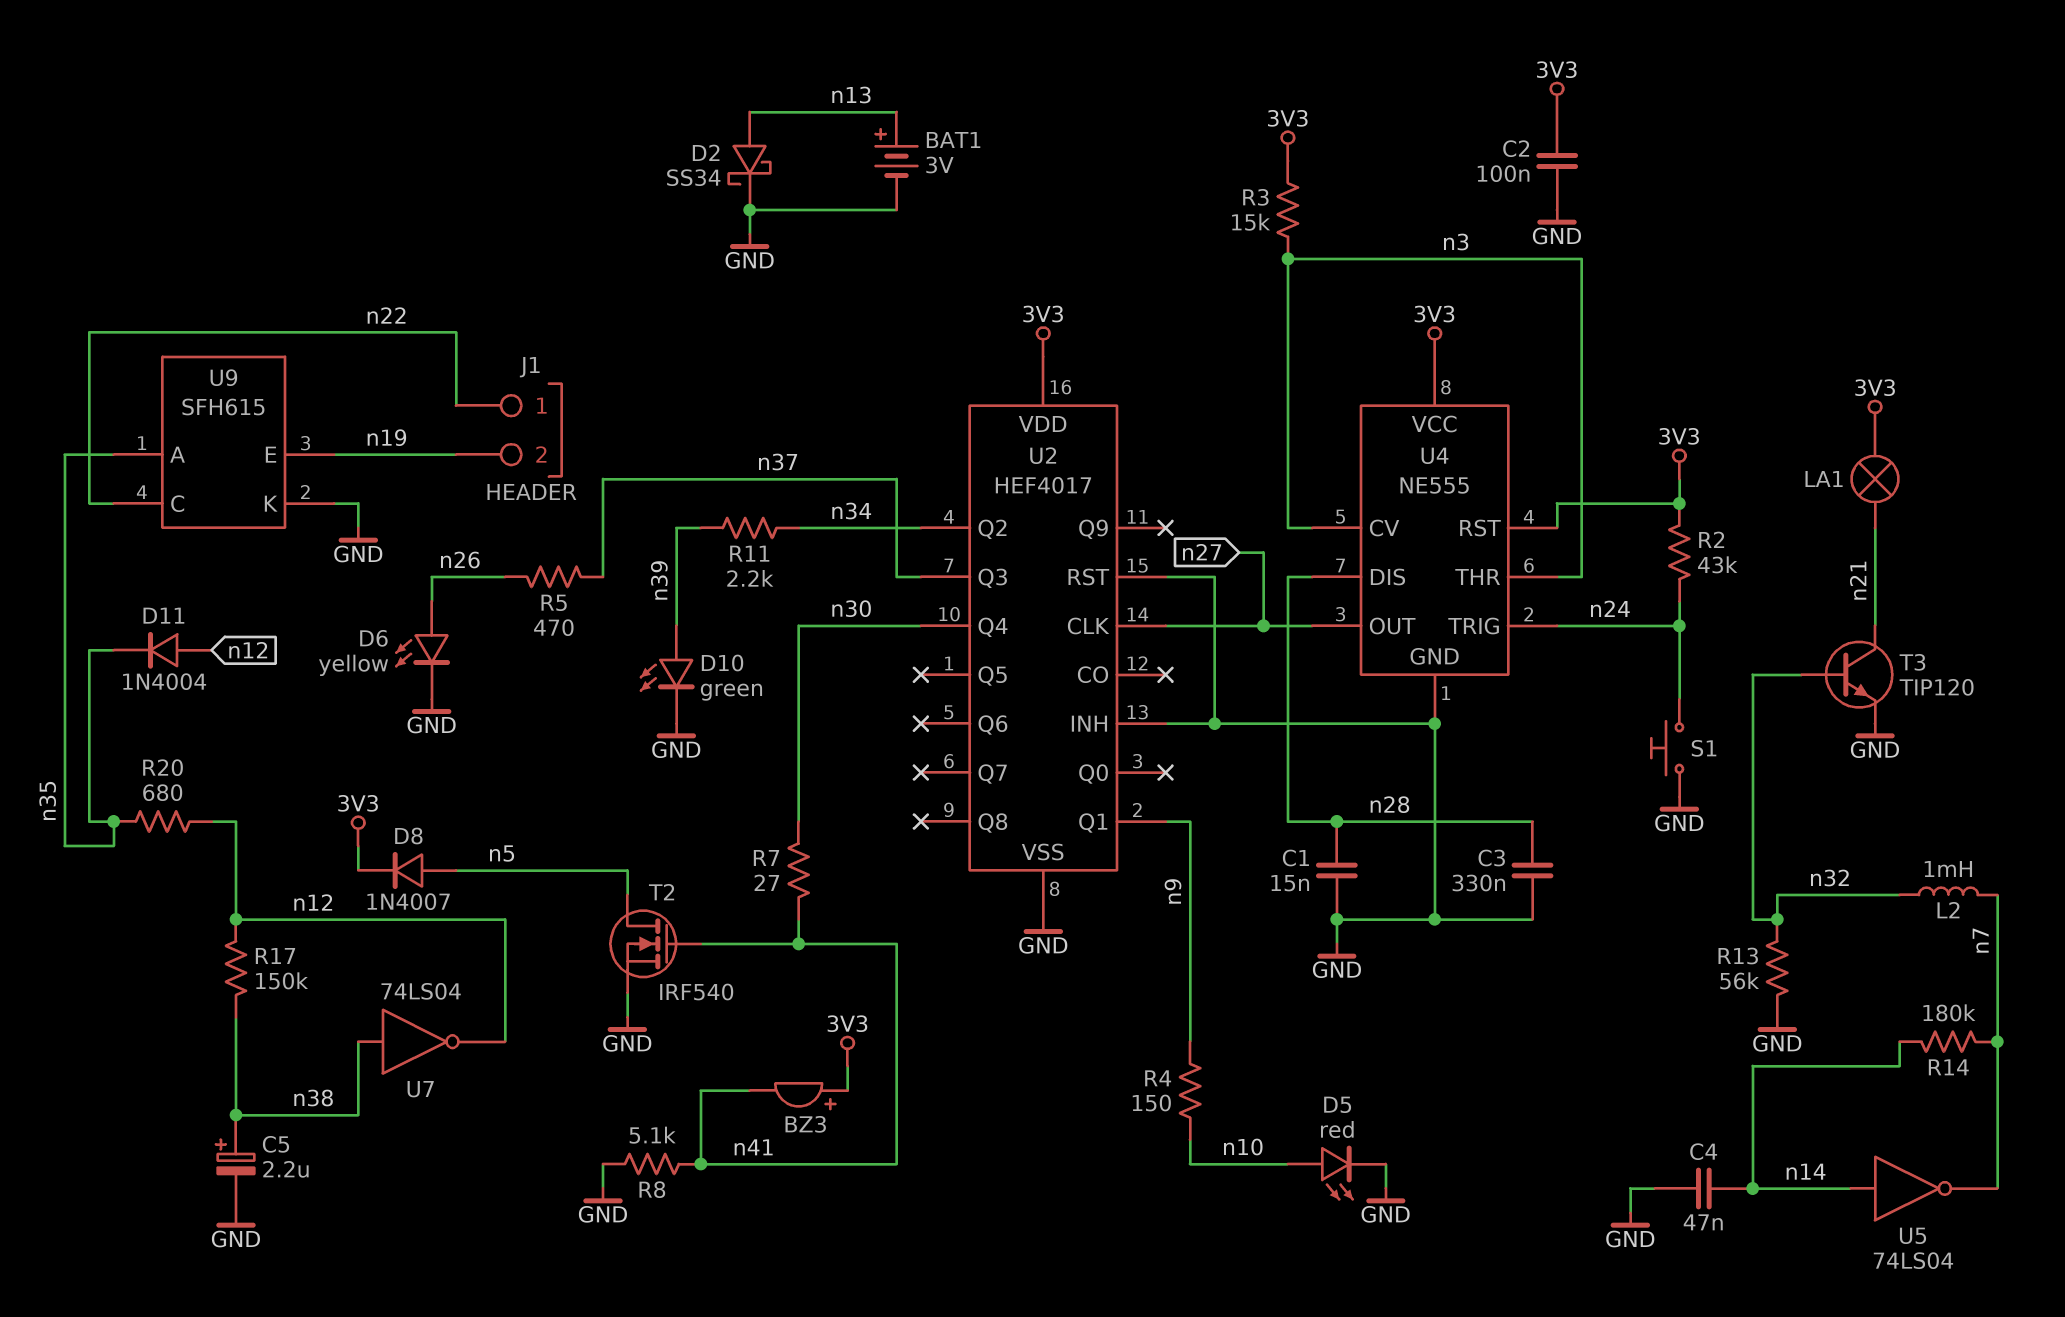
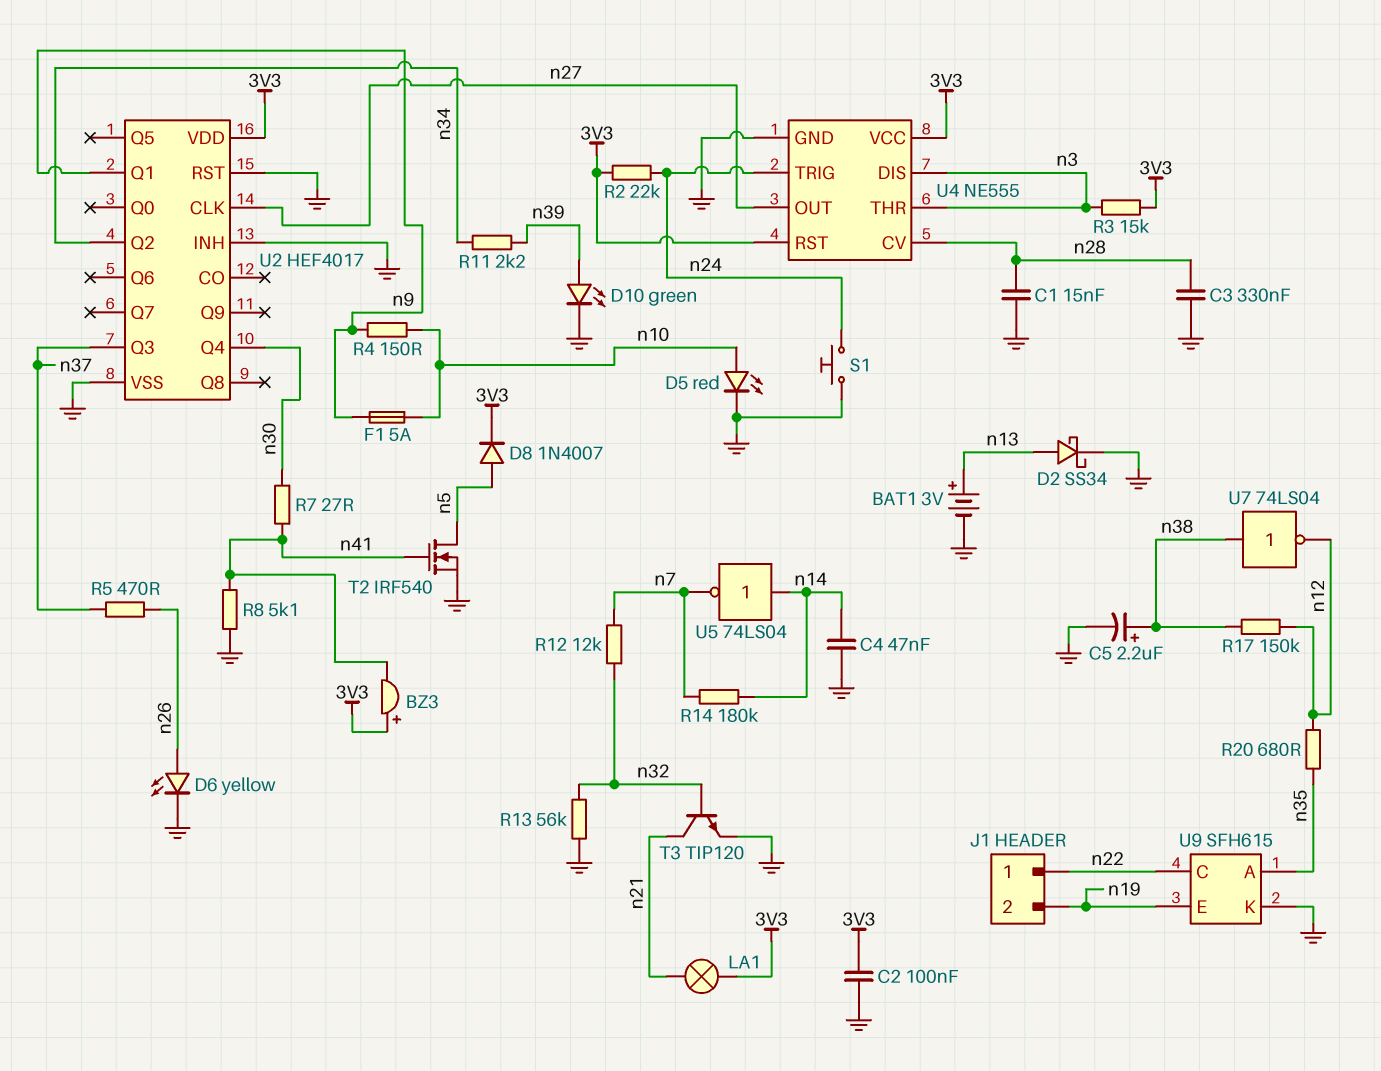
D11: diode 1N4004 (A n12, K n35) -> none
F1: none -> 5A (n9, n10)
L2: 1mH (n7, n32) -> none
R2: 43k (3V3, n24) -> 22k (3V3, n24)
R12: none -> 12k (n7, n32)
U4 pin CV: n3 -> n28
U4 pin DIS: n28 -> n3

